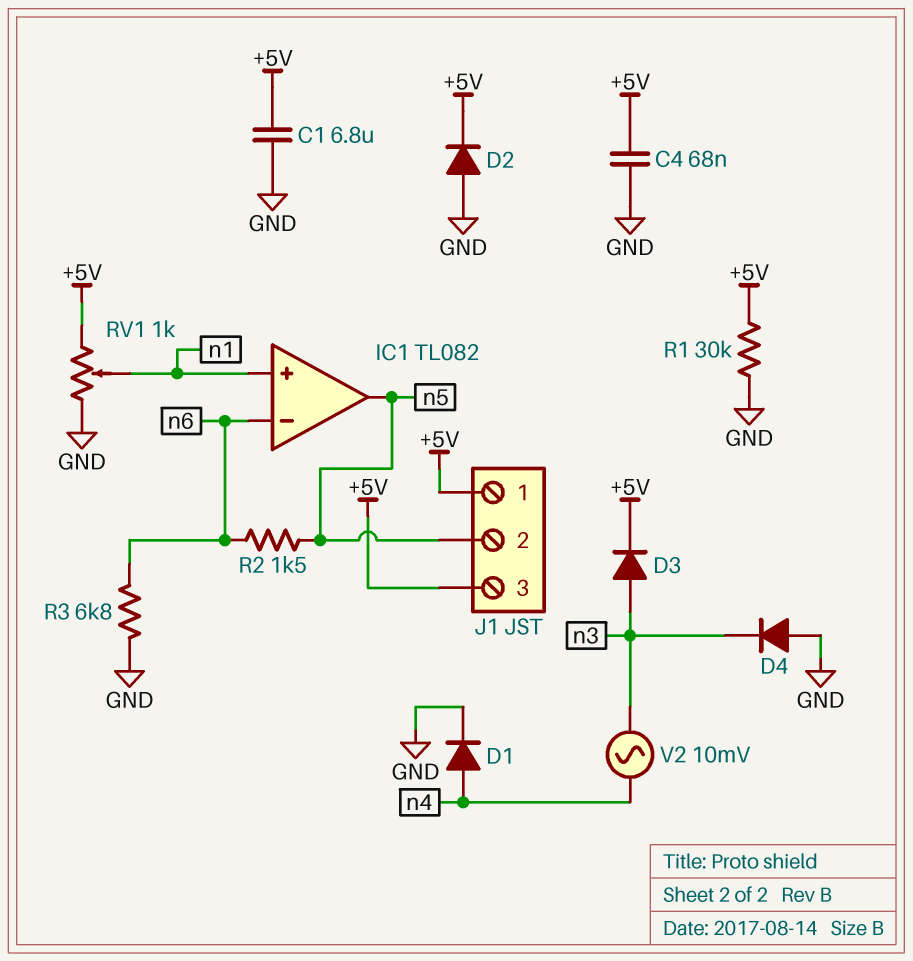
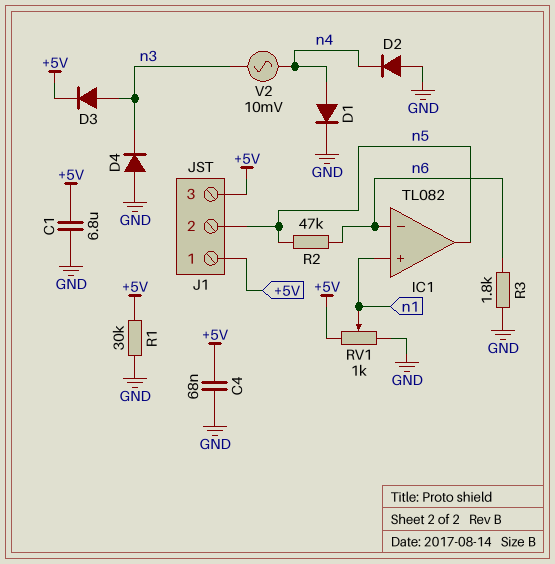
D2: diode (A GND, K +5V) -> diode (A GND, K n4)
R2: 1.5k (n5, n6) -> 47k (n5, n6)
R3: 6.8k (GND, n6) -> 1.8k (GND, n6)

